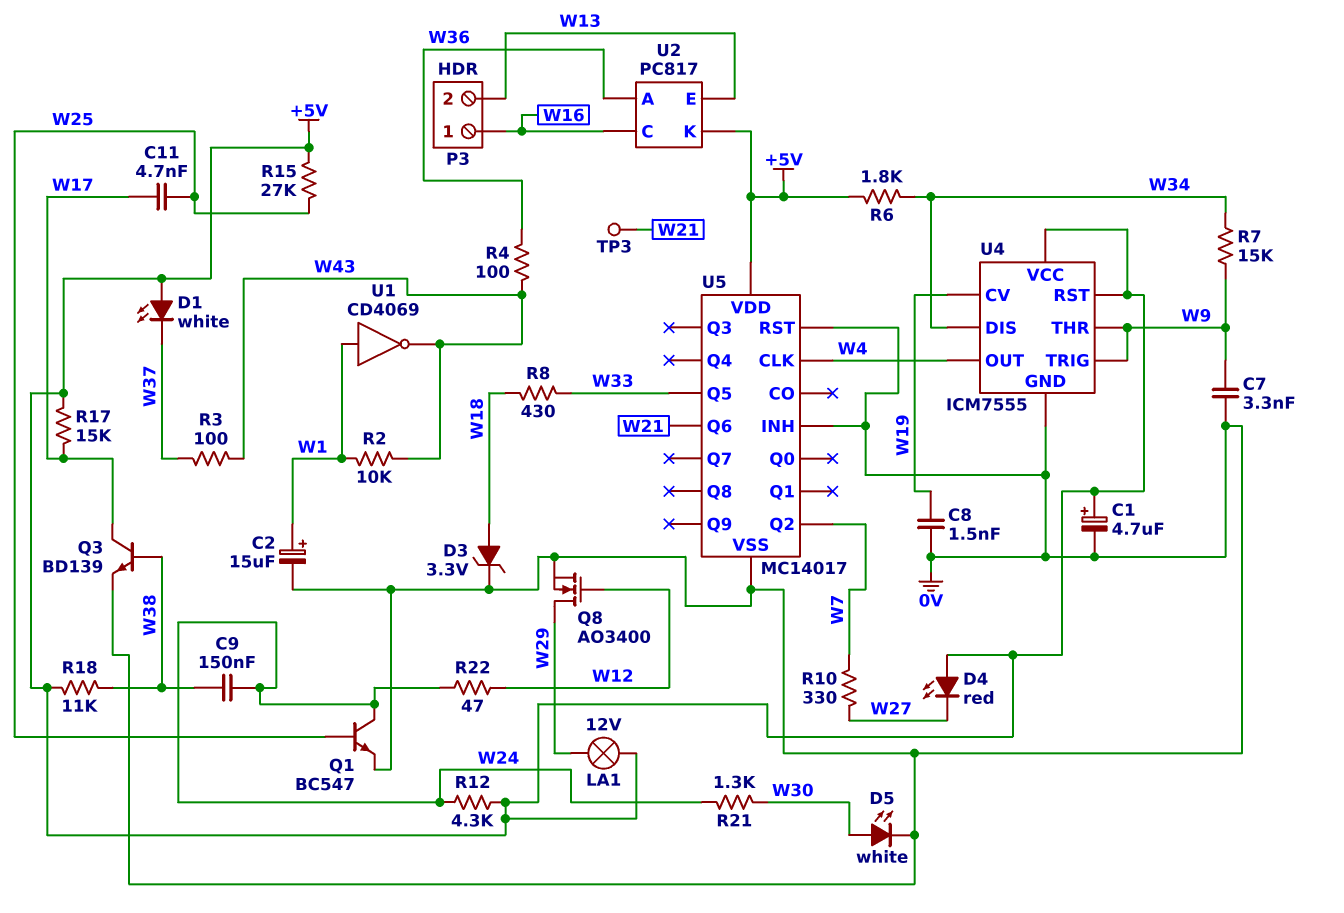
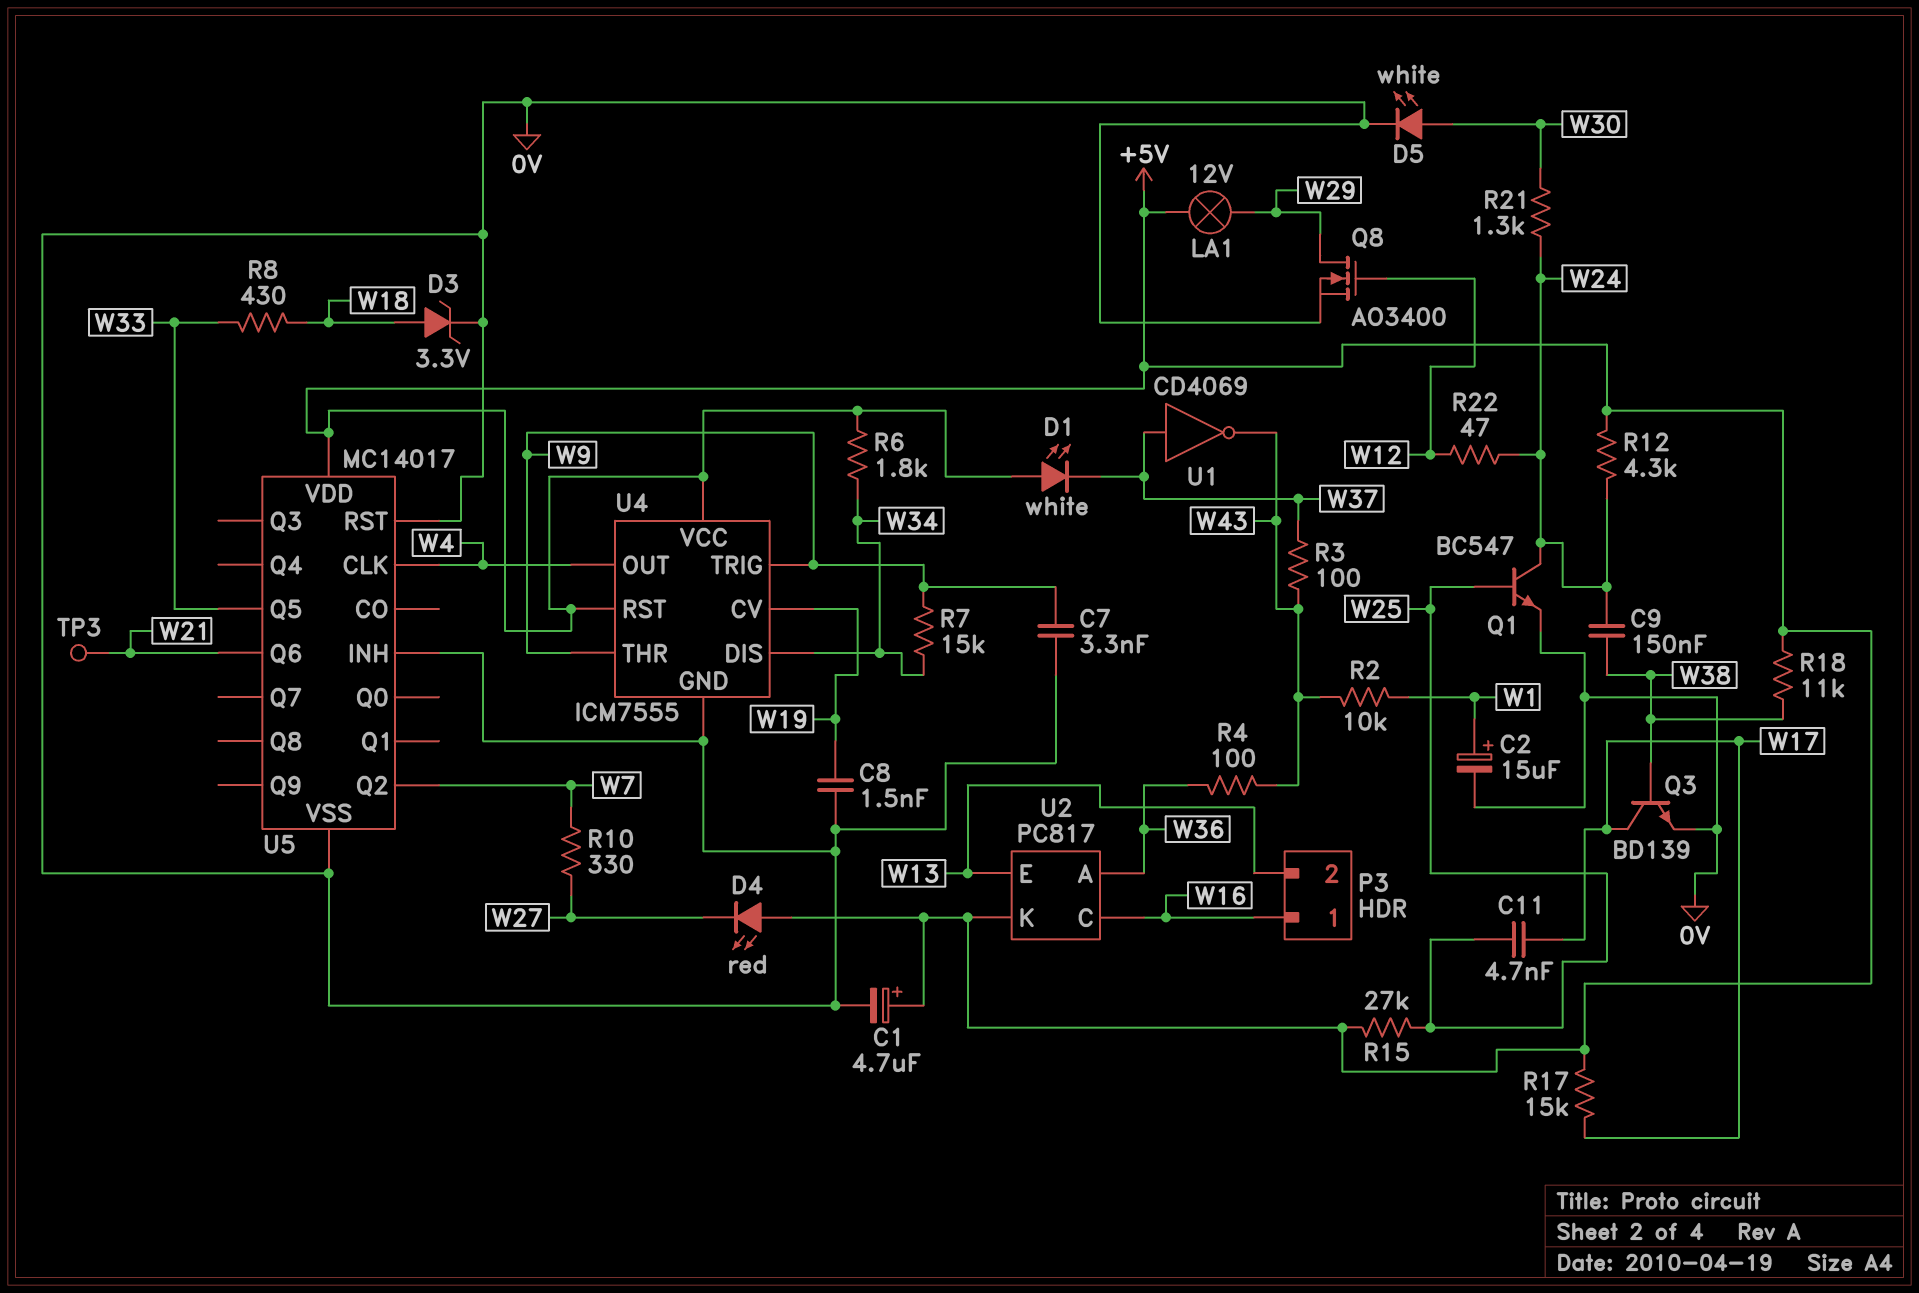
U1: NOT CD4069 (in W1, out W43) -> NOT CD4069 (in W37, out W43)

